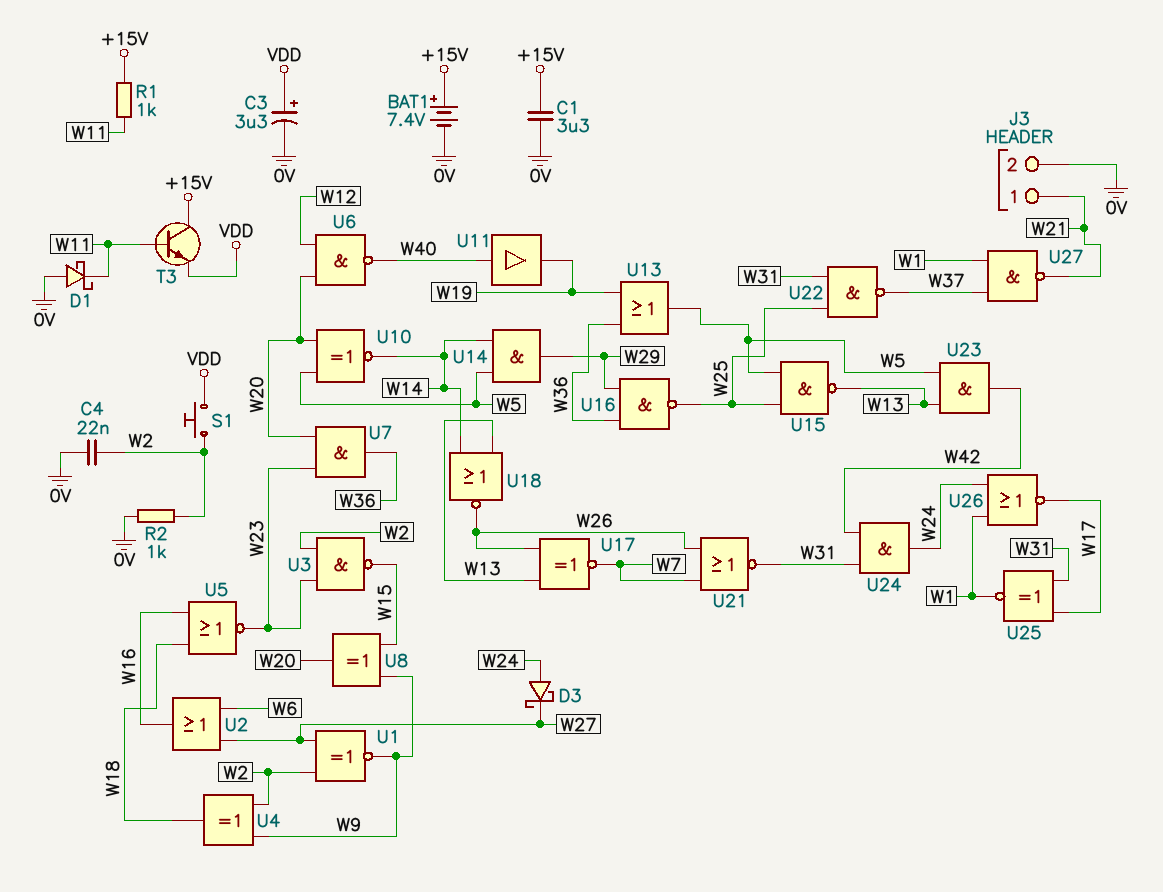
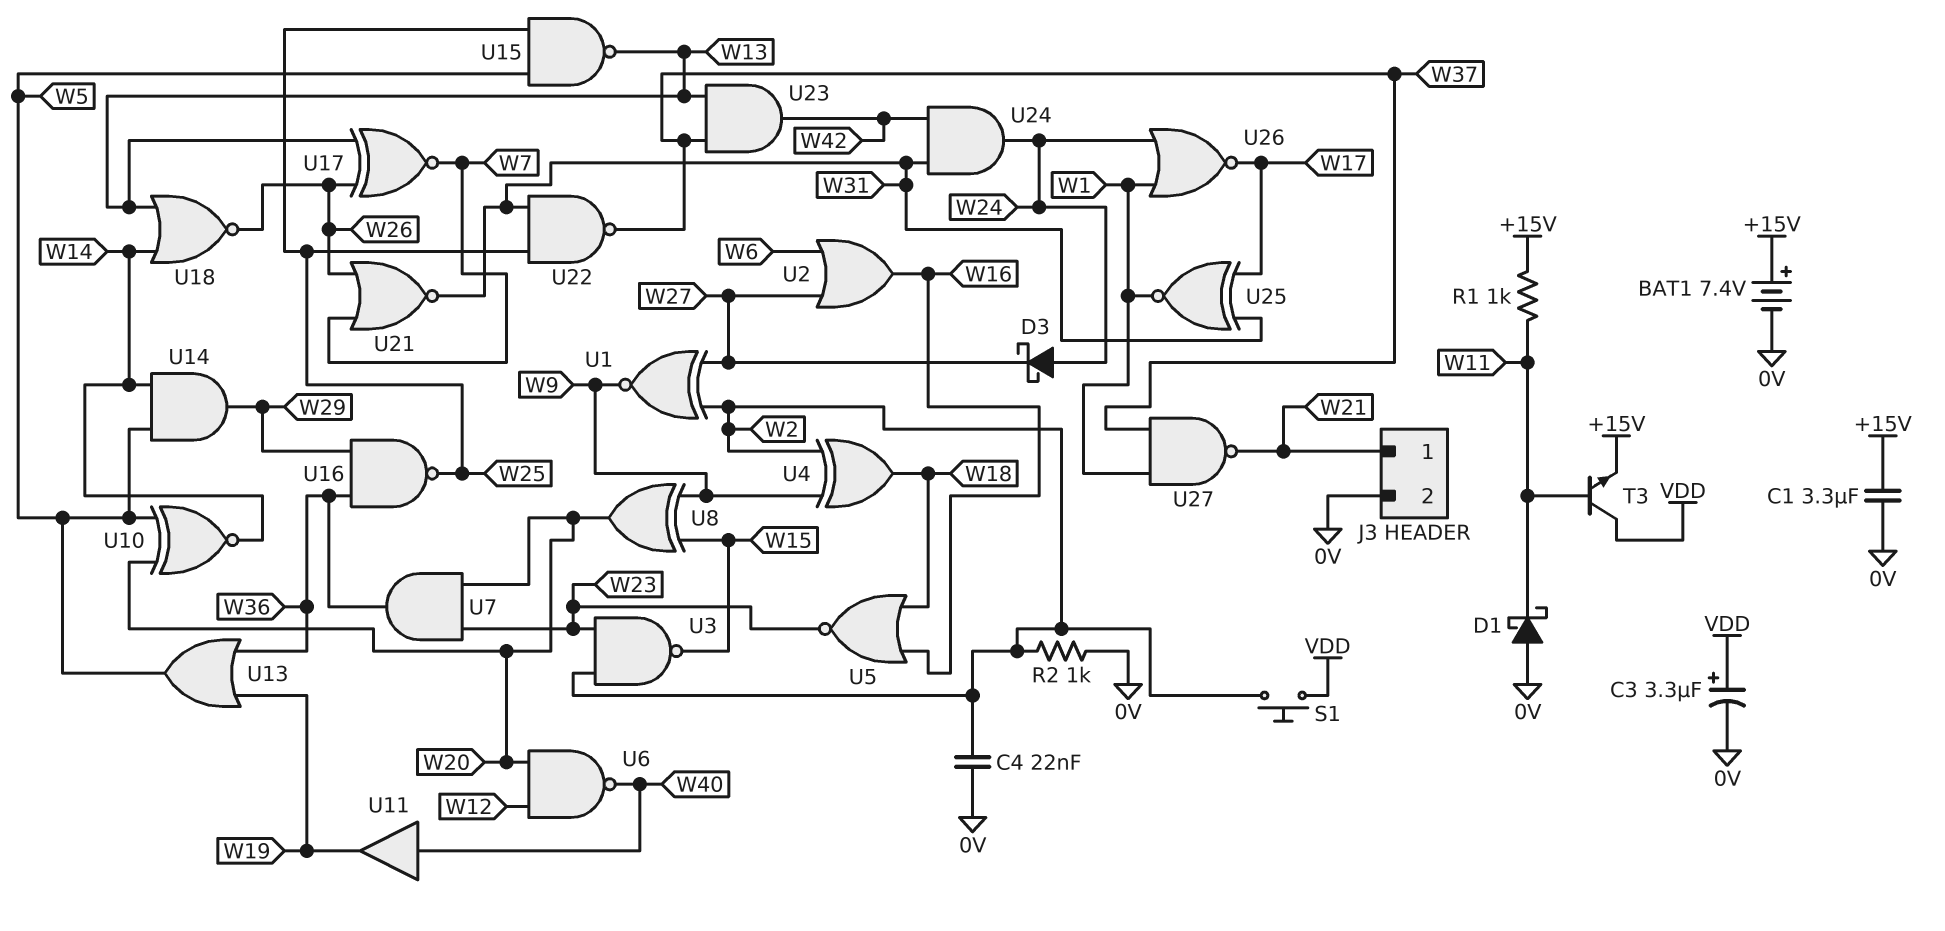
T3: NPN (B W11, C +15V, E VDD) -> NPN (B W11, C VDD, E +15V)
U23: AND (in W5, in W13, out W42) -> AND (in W13, in W37, out W42)

